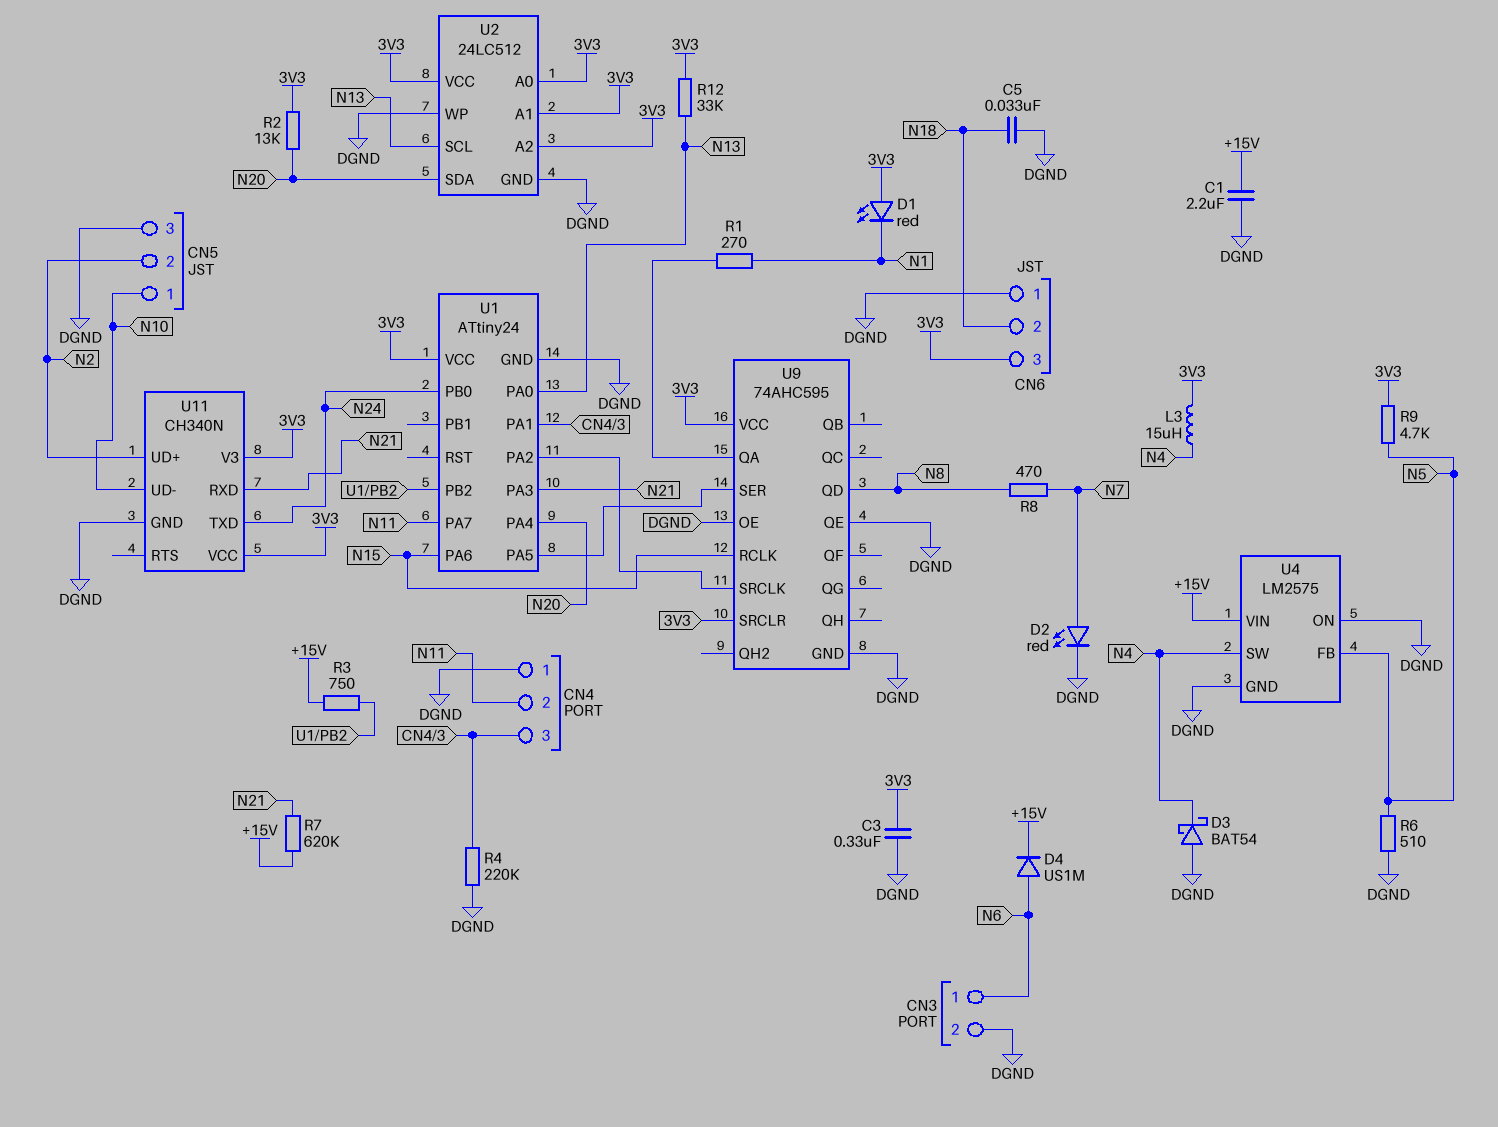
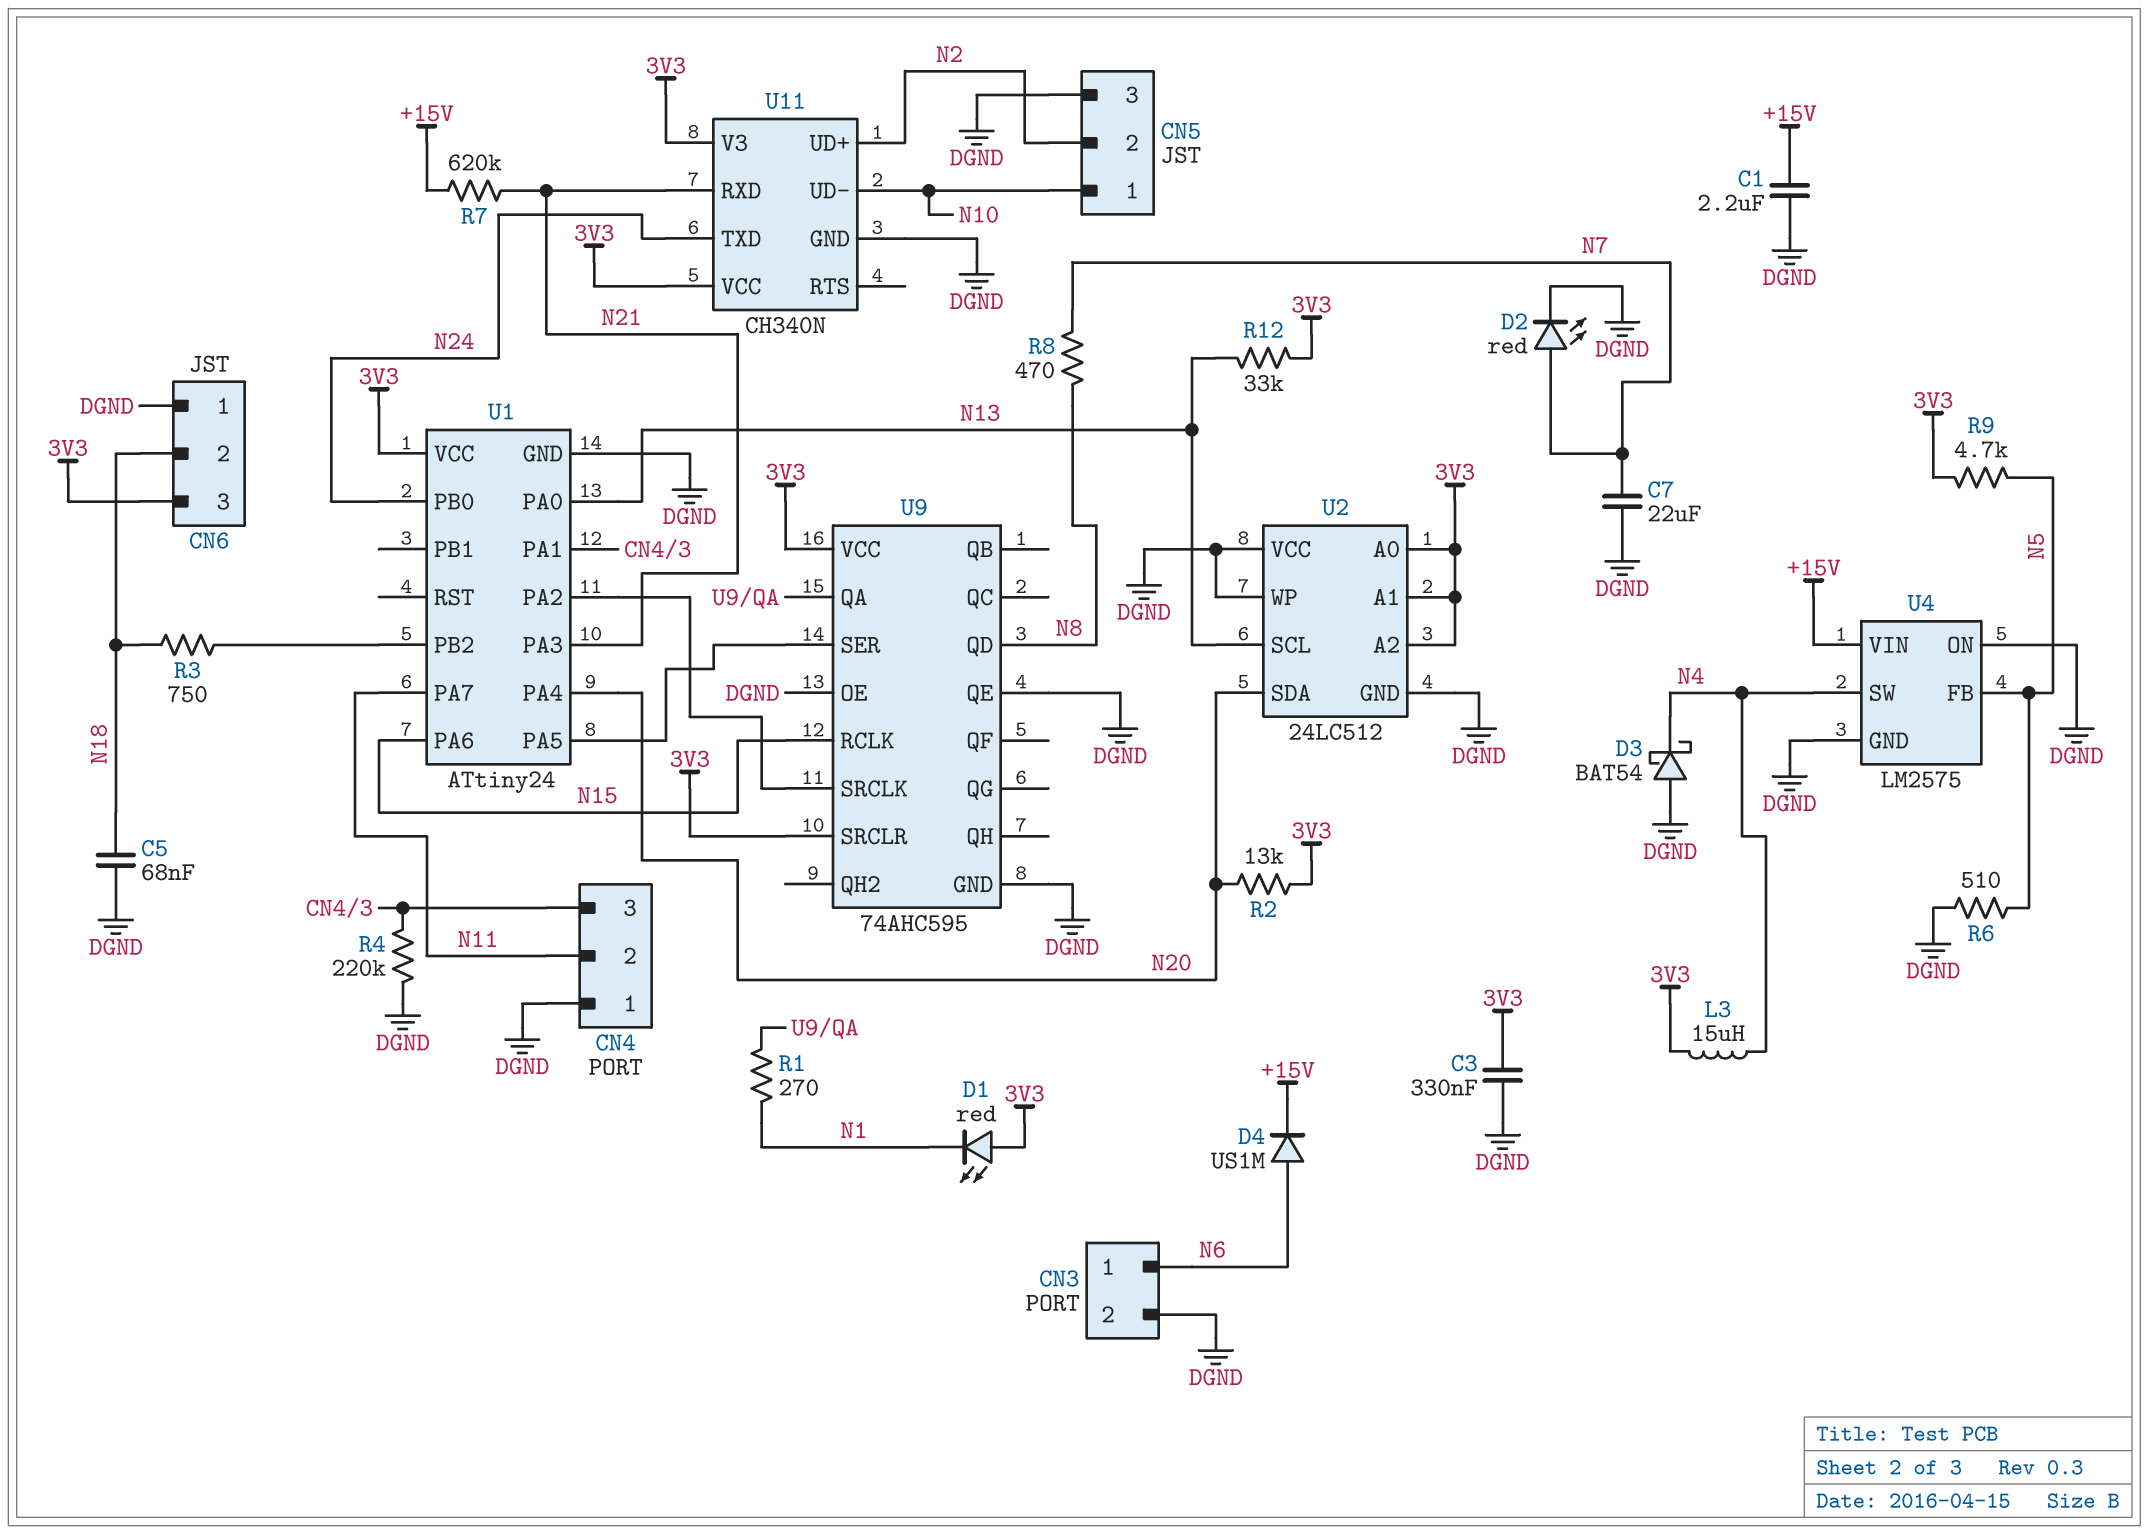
C5: 33nF (DGND, N18) -> 68nF (DGND, N18)
C7: none -> 22uF (DGND, N7)
R3: 750 (+15V, U1/PB2) -> 750 (N18, U1/PB2)
U2 pin VCC: 3V3 -> DGND

